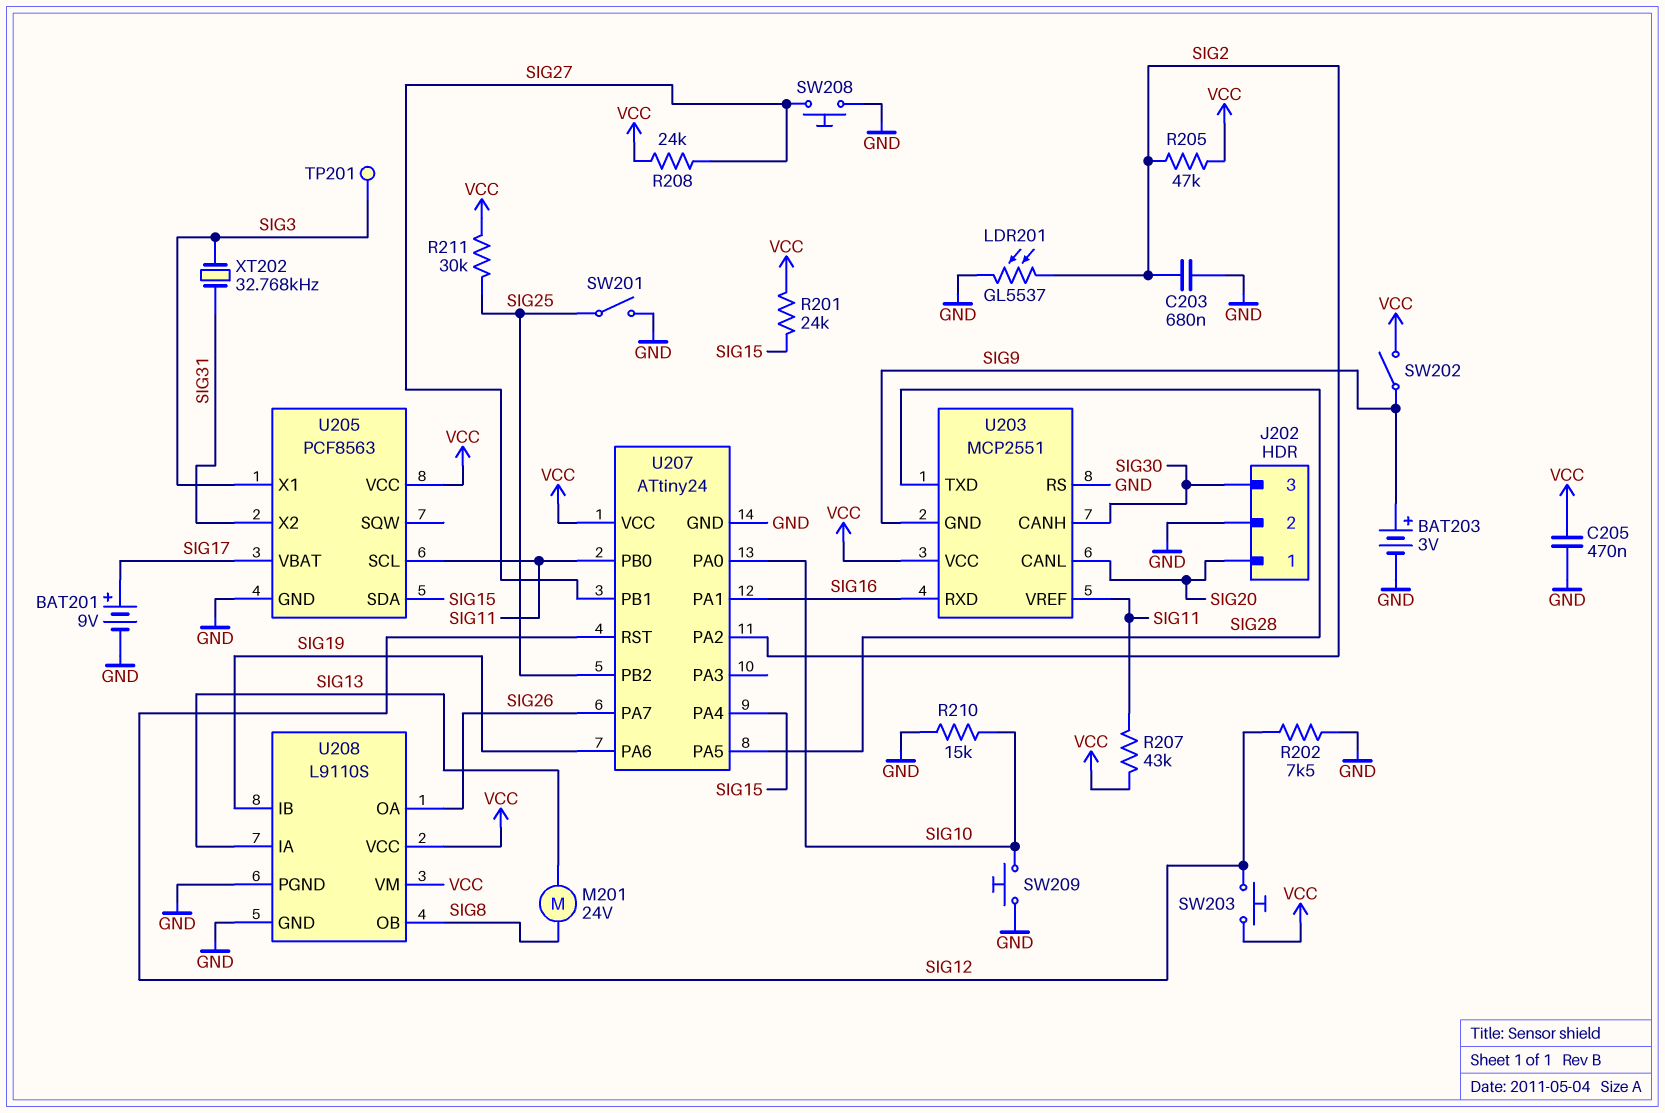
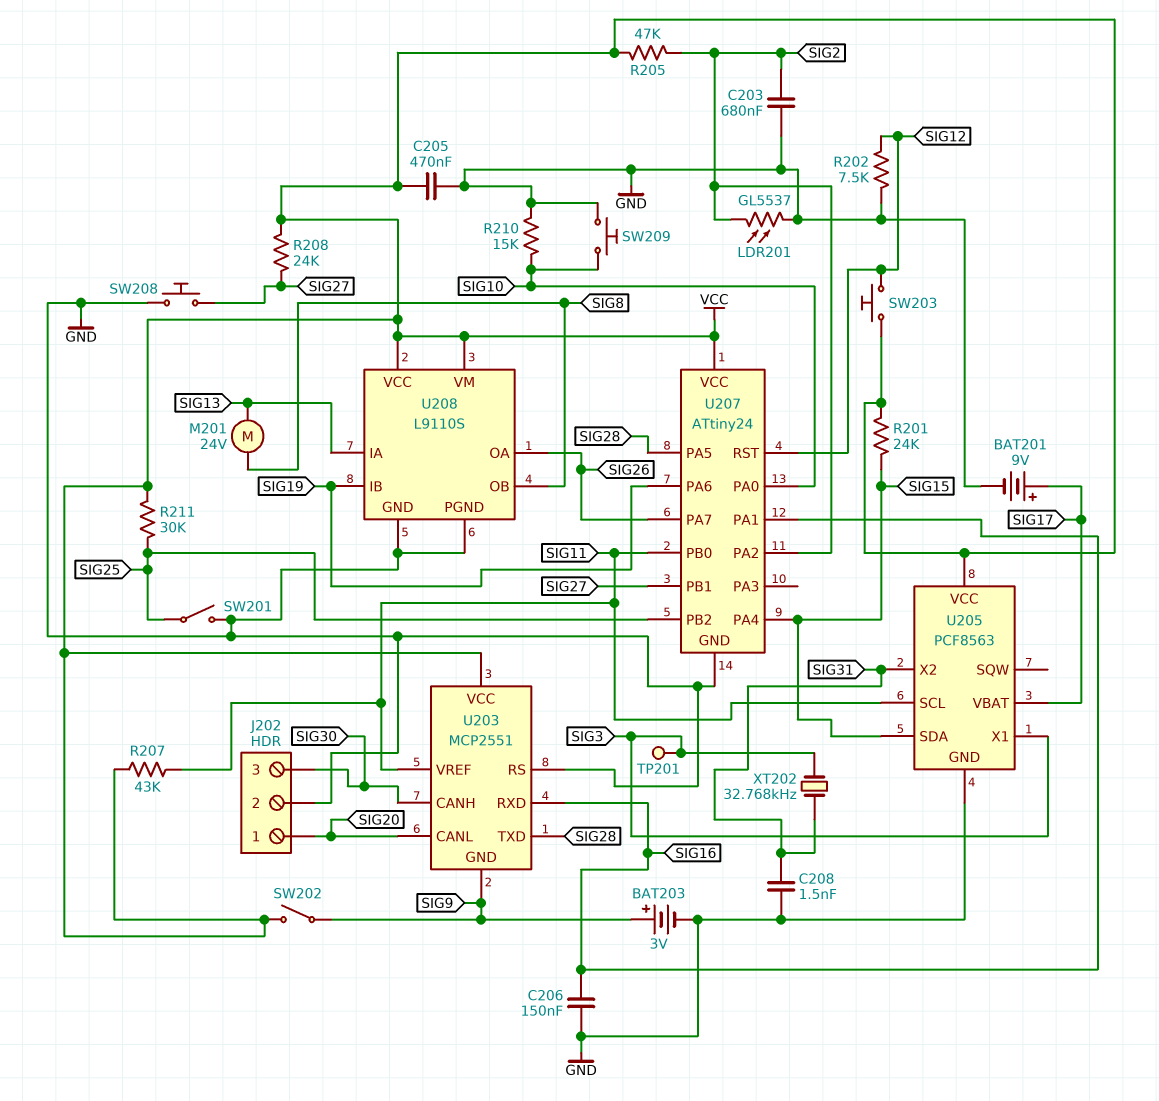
C206: none -> 150nF (GND, SIG16)
C208: none -> 1.5nF (GND, SIG31)

